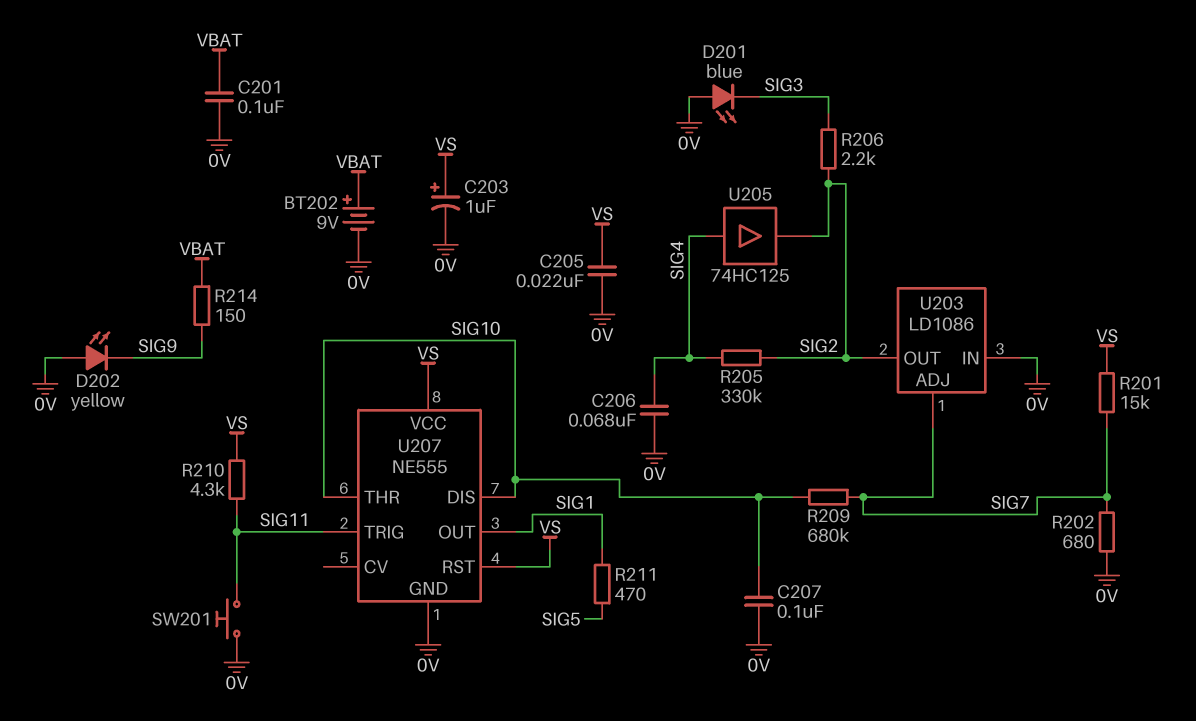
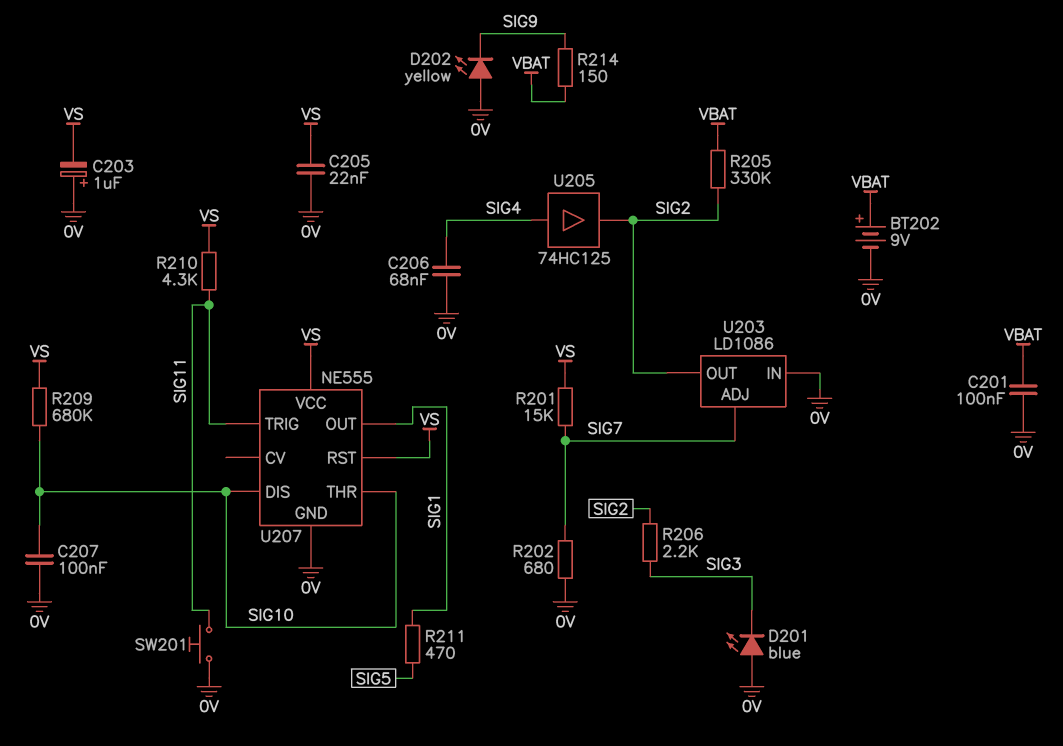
C203: 1uF (plus VS, minus 0V) -> 1uF (plus 0V, minus VS)
R205: 330k (SIG2, SIG4) -> 330k (SIG2, VBAT)
R209: 680k (SIG7, SIG10) -> 680k (SIG10, VS)

